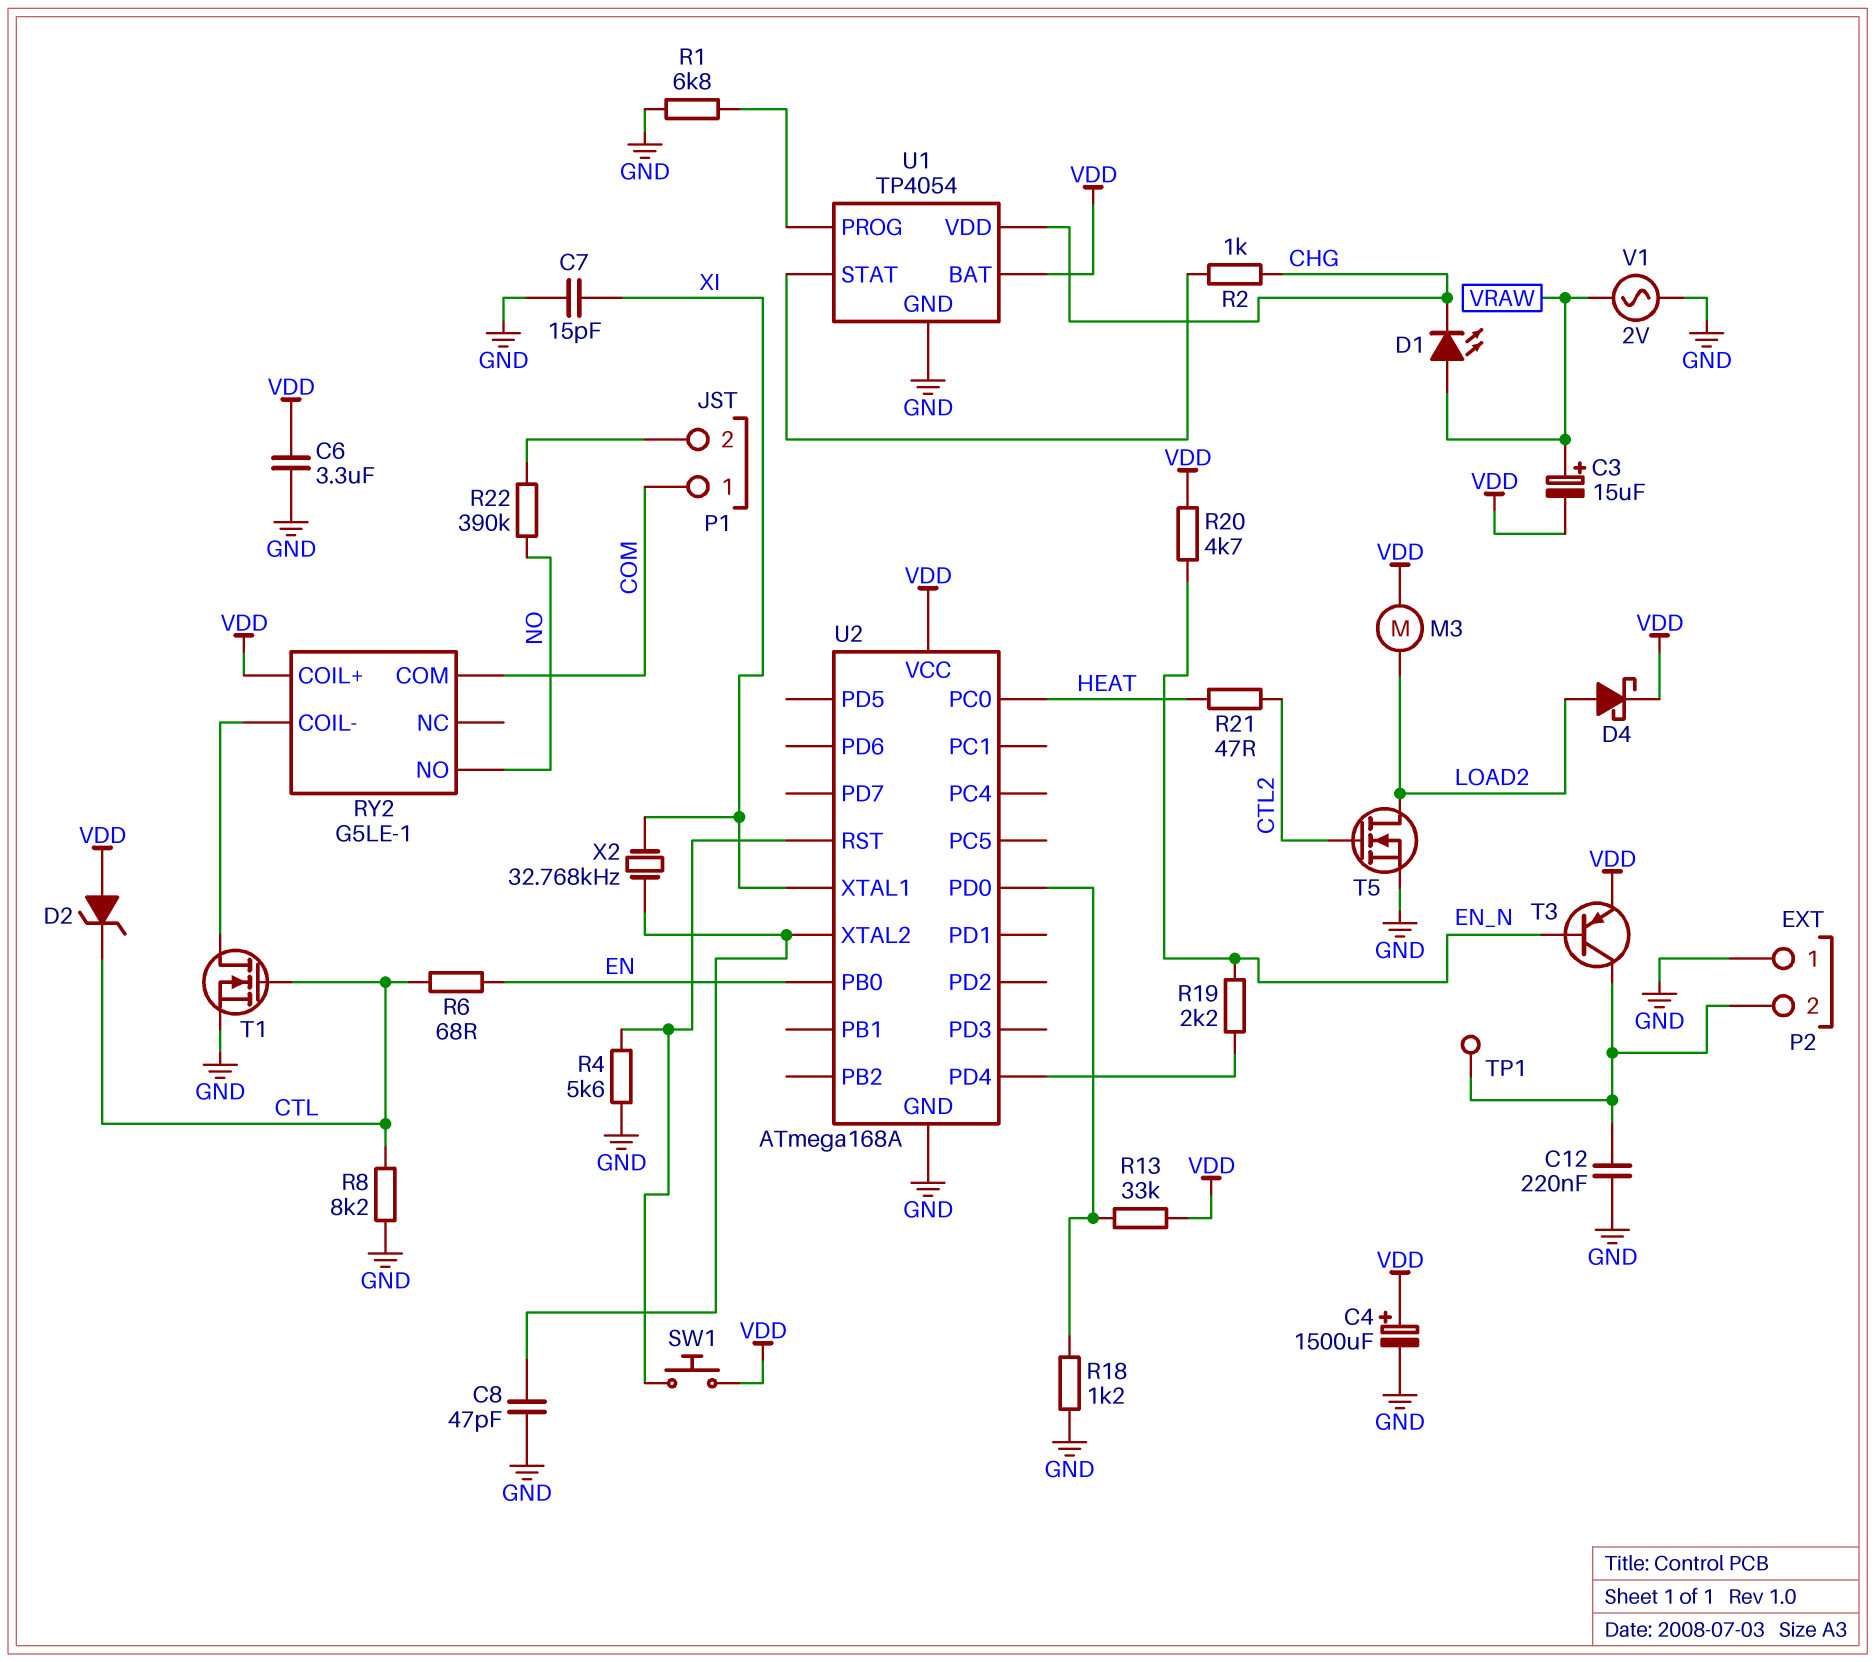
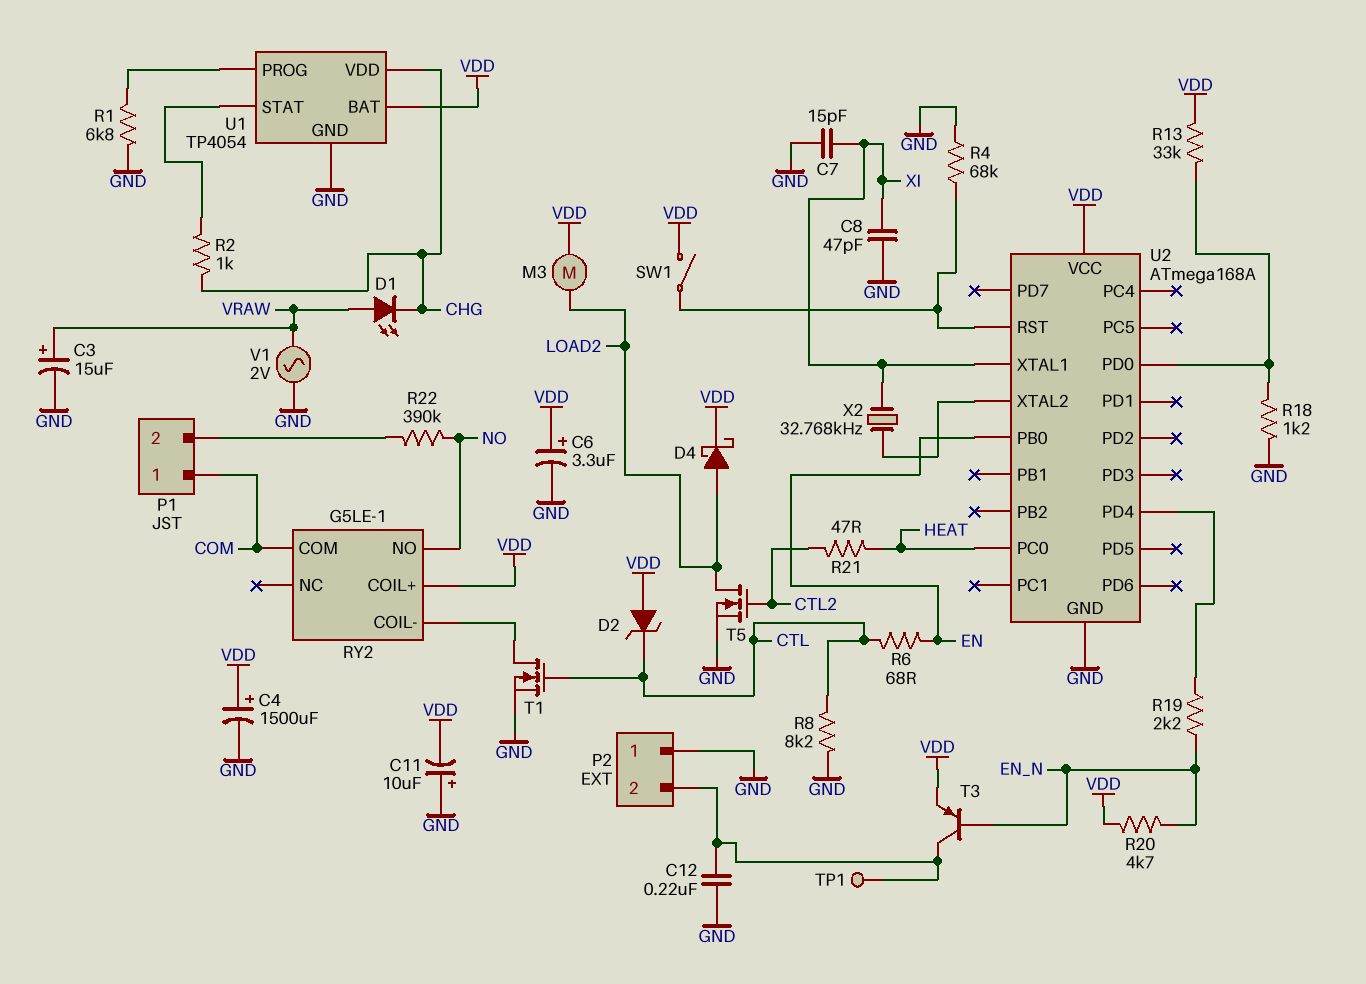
C3: 15uF (plus VRAW, minus VDD) -> 15uF (plus VRAW, minus GND)
C6: 3.3uF (GND, VDD) -> 3.3uF (plus VDD, minus GND)
C8: 47pF (GND, U2/XTAL2) -> 47pF (GND, XI)
C11: none -> 10uF (plus GND, minus VDD)
R4: 5.6k (GND, U2/RST) -> 68k (GND, U2/RST)
SW1: button (U2/RST, VDD) -> switch (U2/RST, VDD)

